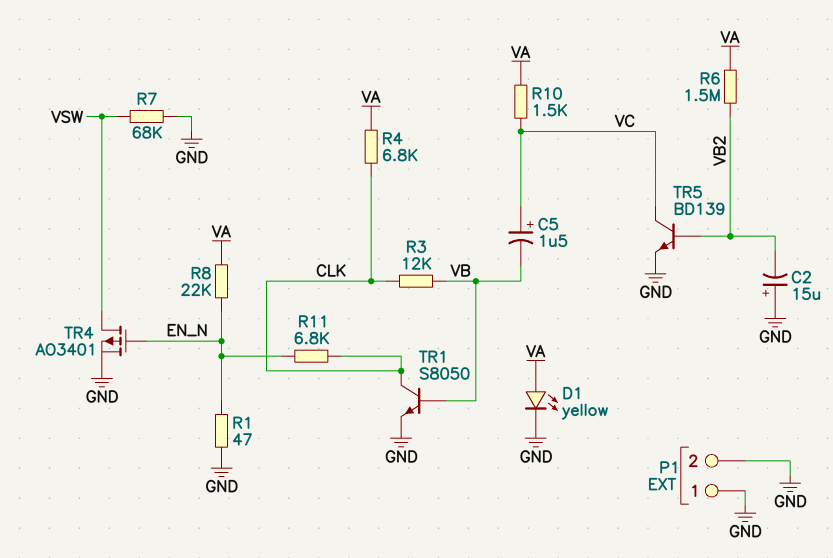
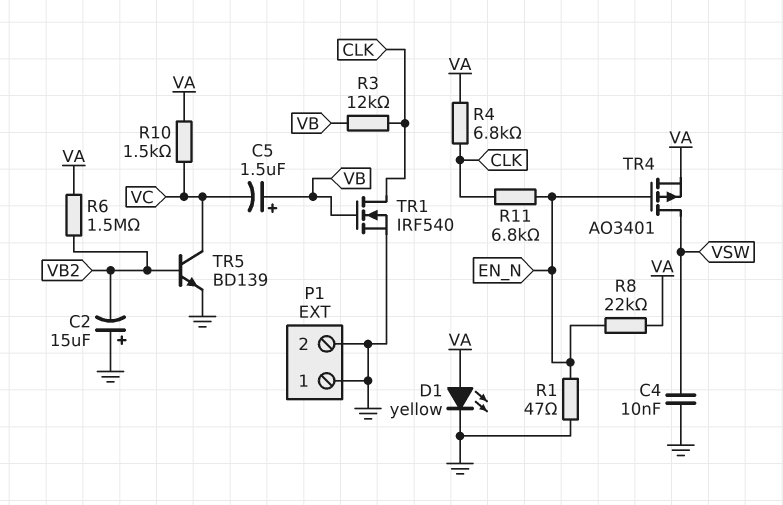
C4: none -> 10nF (GND, VSW)
C5: 1.5uF (plus VC, minus VB) -> 1.5uF (plus VB, minus VC)
R7: 68k (GND, VSW) -> none
TR1: NPN S8050 (B VB, C CLK, E GND) -> NMOS IRF540 (G VB, D CLK, S GND)
TR4: PMOS AO3401 (G EN_N, D VSW, S GND) -> PMOS AO3401 (G EN_N, D VSW, S VA)

